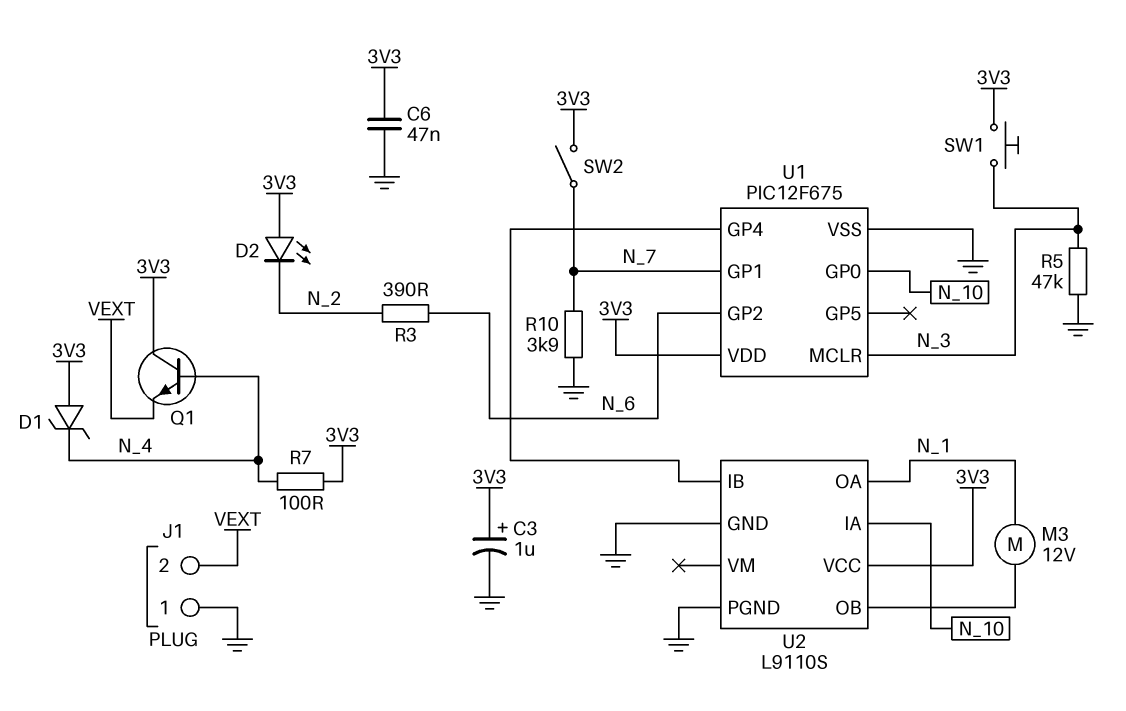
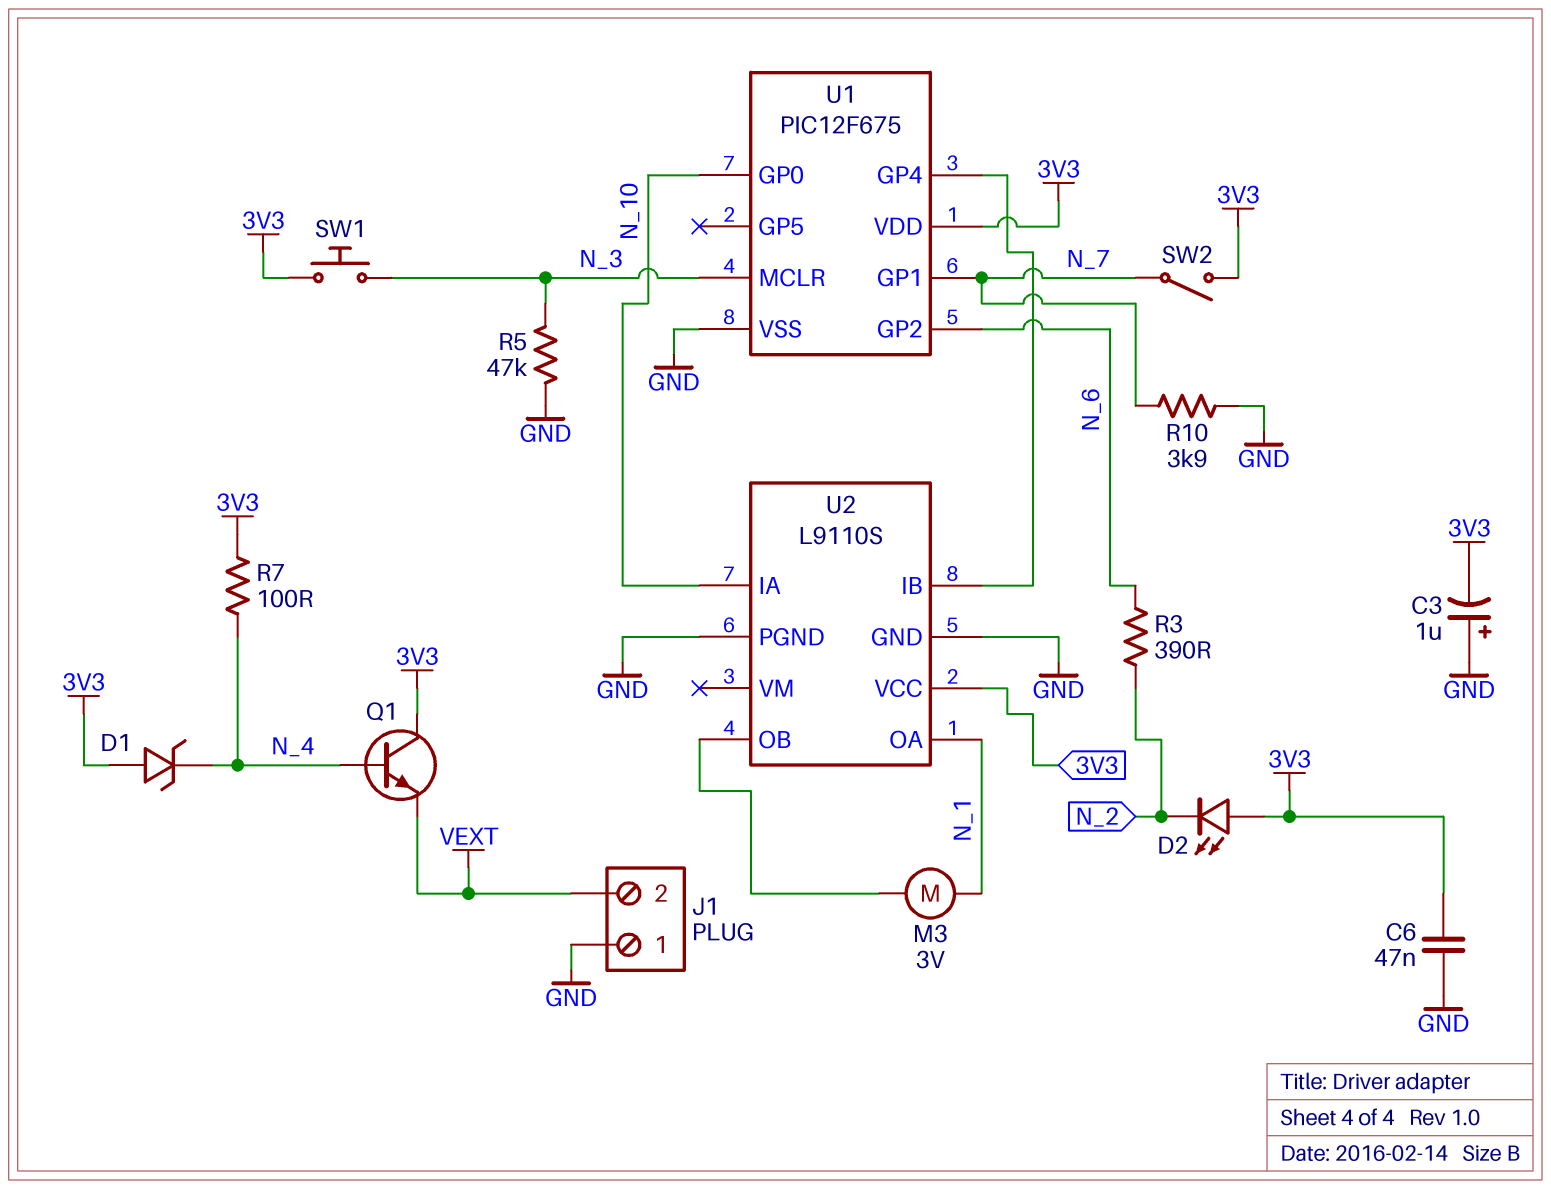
C3: 1uF (plus 3V3, minus GND) -> 1uF (plus GND, minus 3V3)
M3: motor 12V (N_1, U2/OB) -> motor 3V (N_1, U2/OB)

